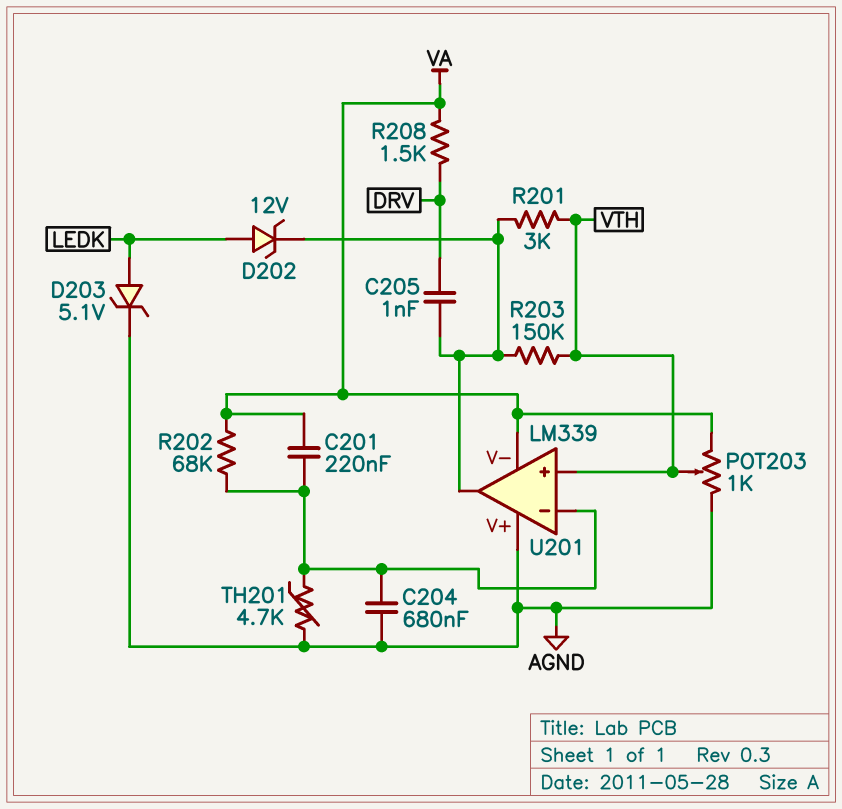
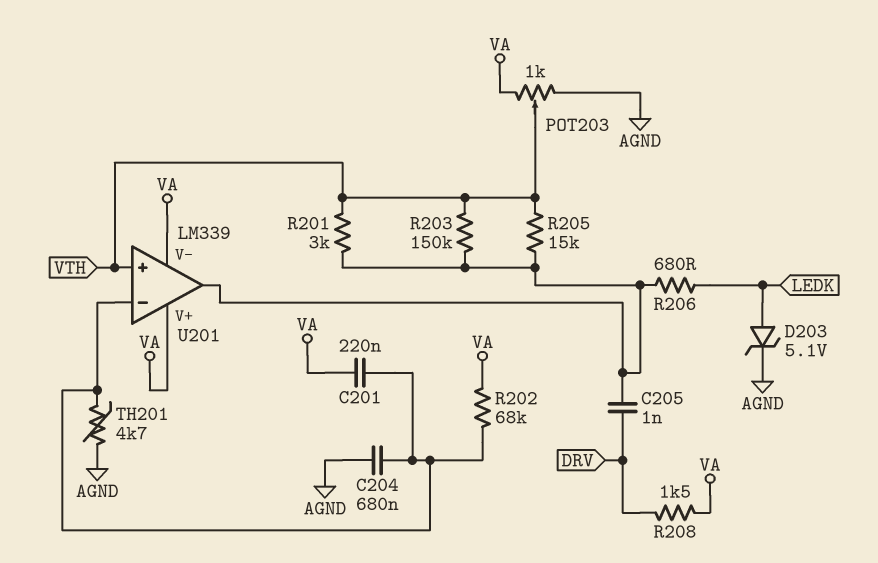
D202: zener 12V (A LEDK, K U201/out) -> none
R205: none -> 15k (U201/out, VTH)
R206: none -> 680 (LEDK, U201/out)
U201 pin V+: AGND -> VA

